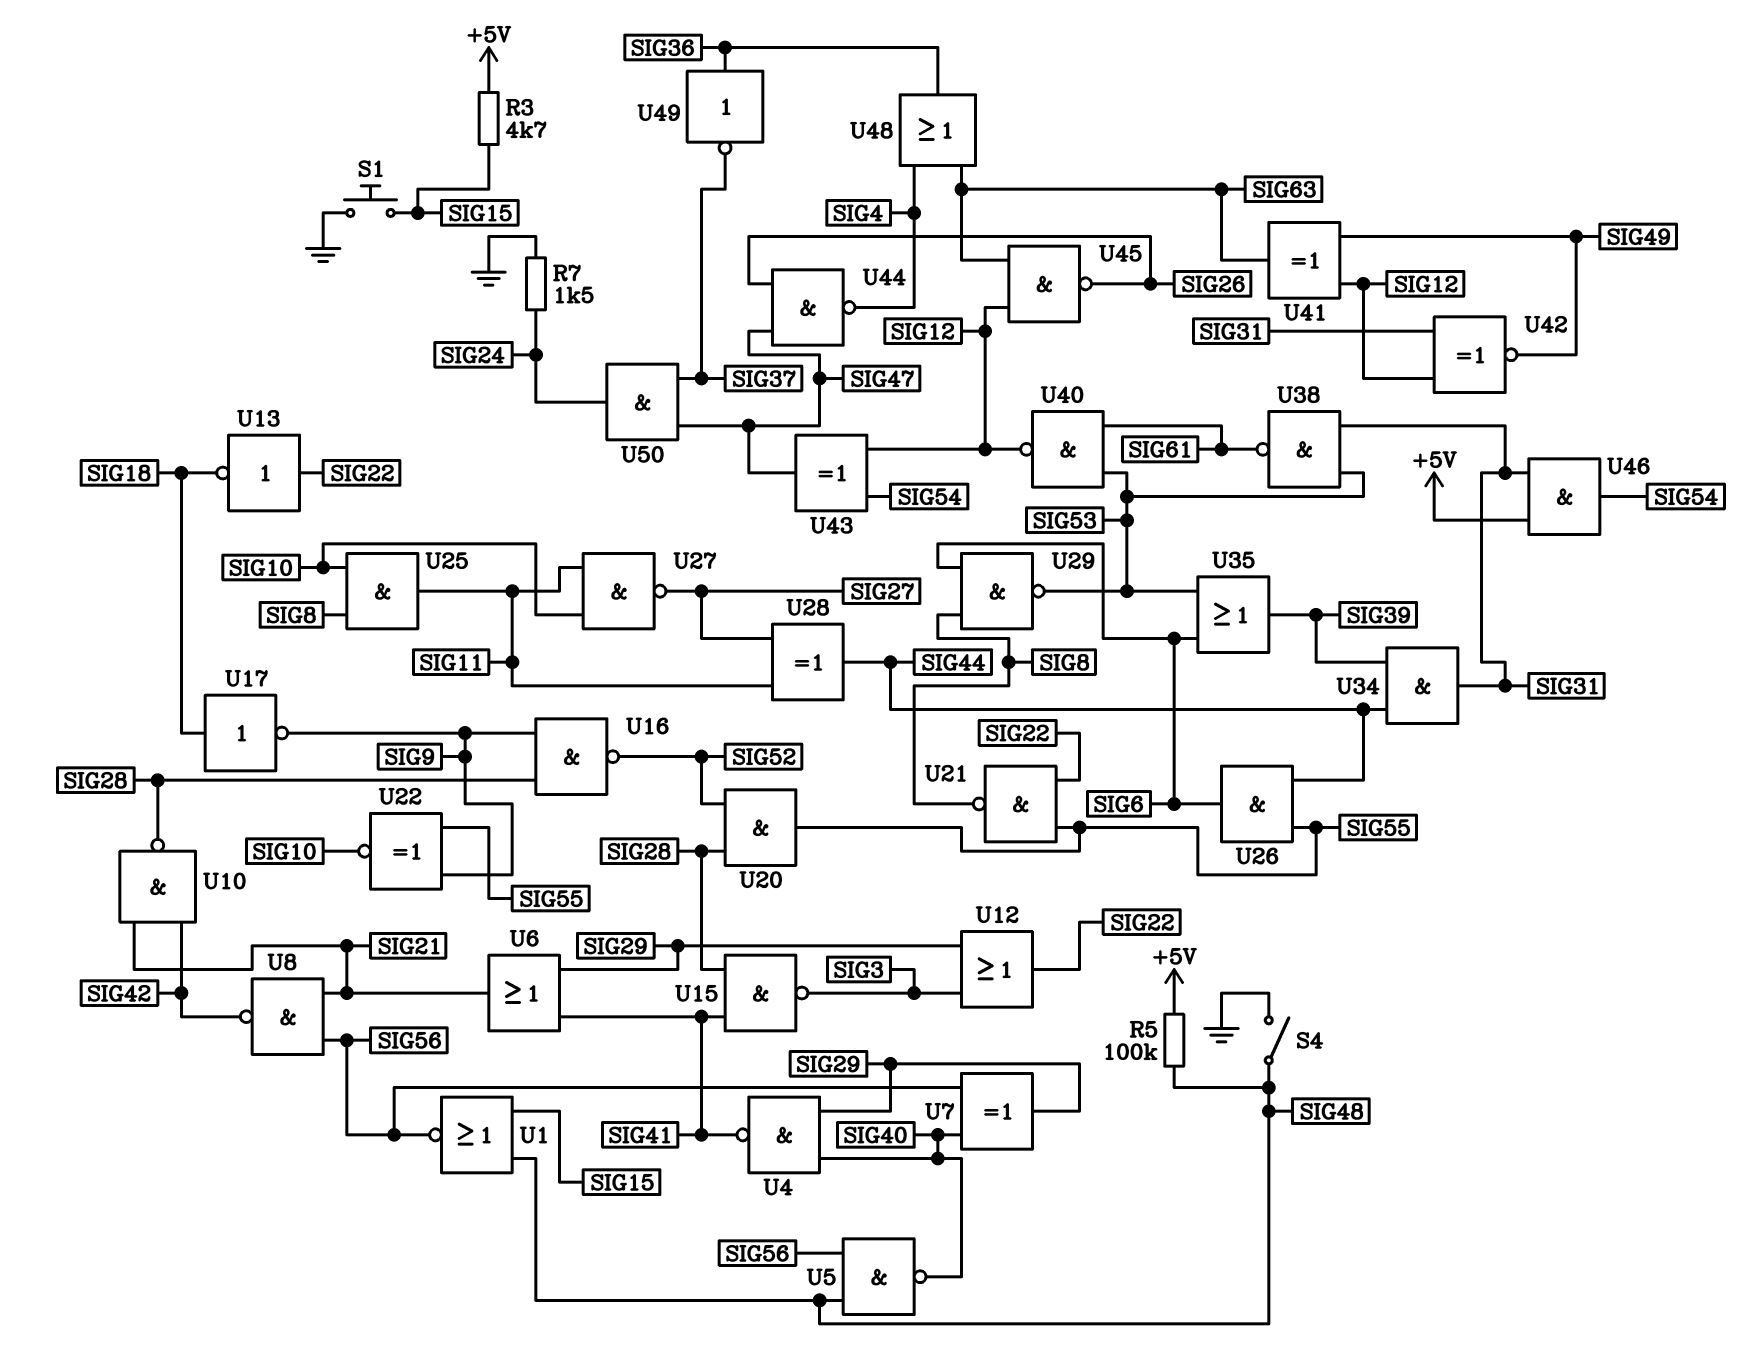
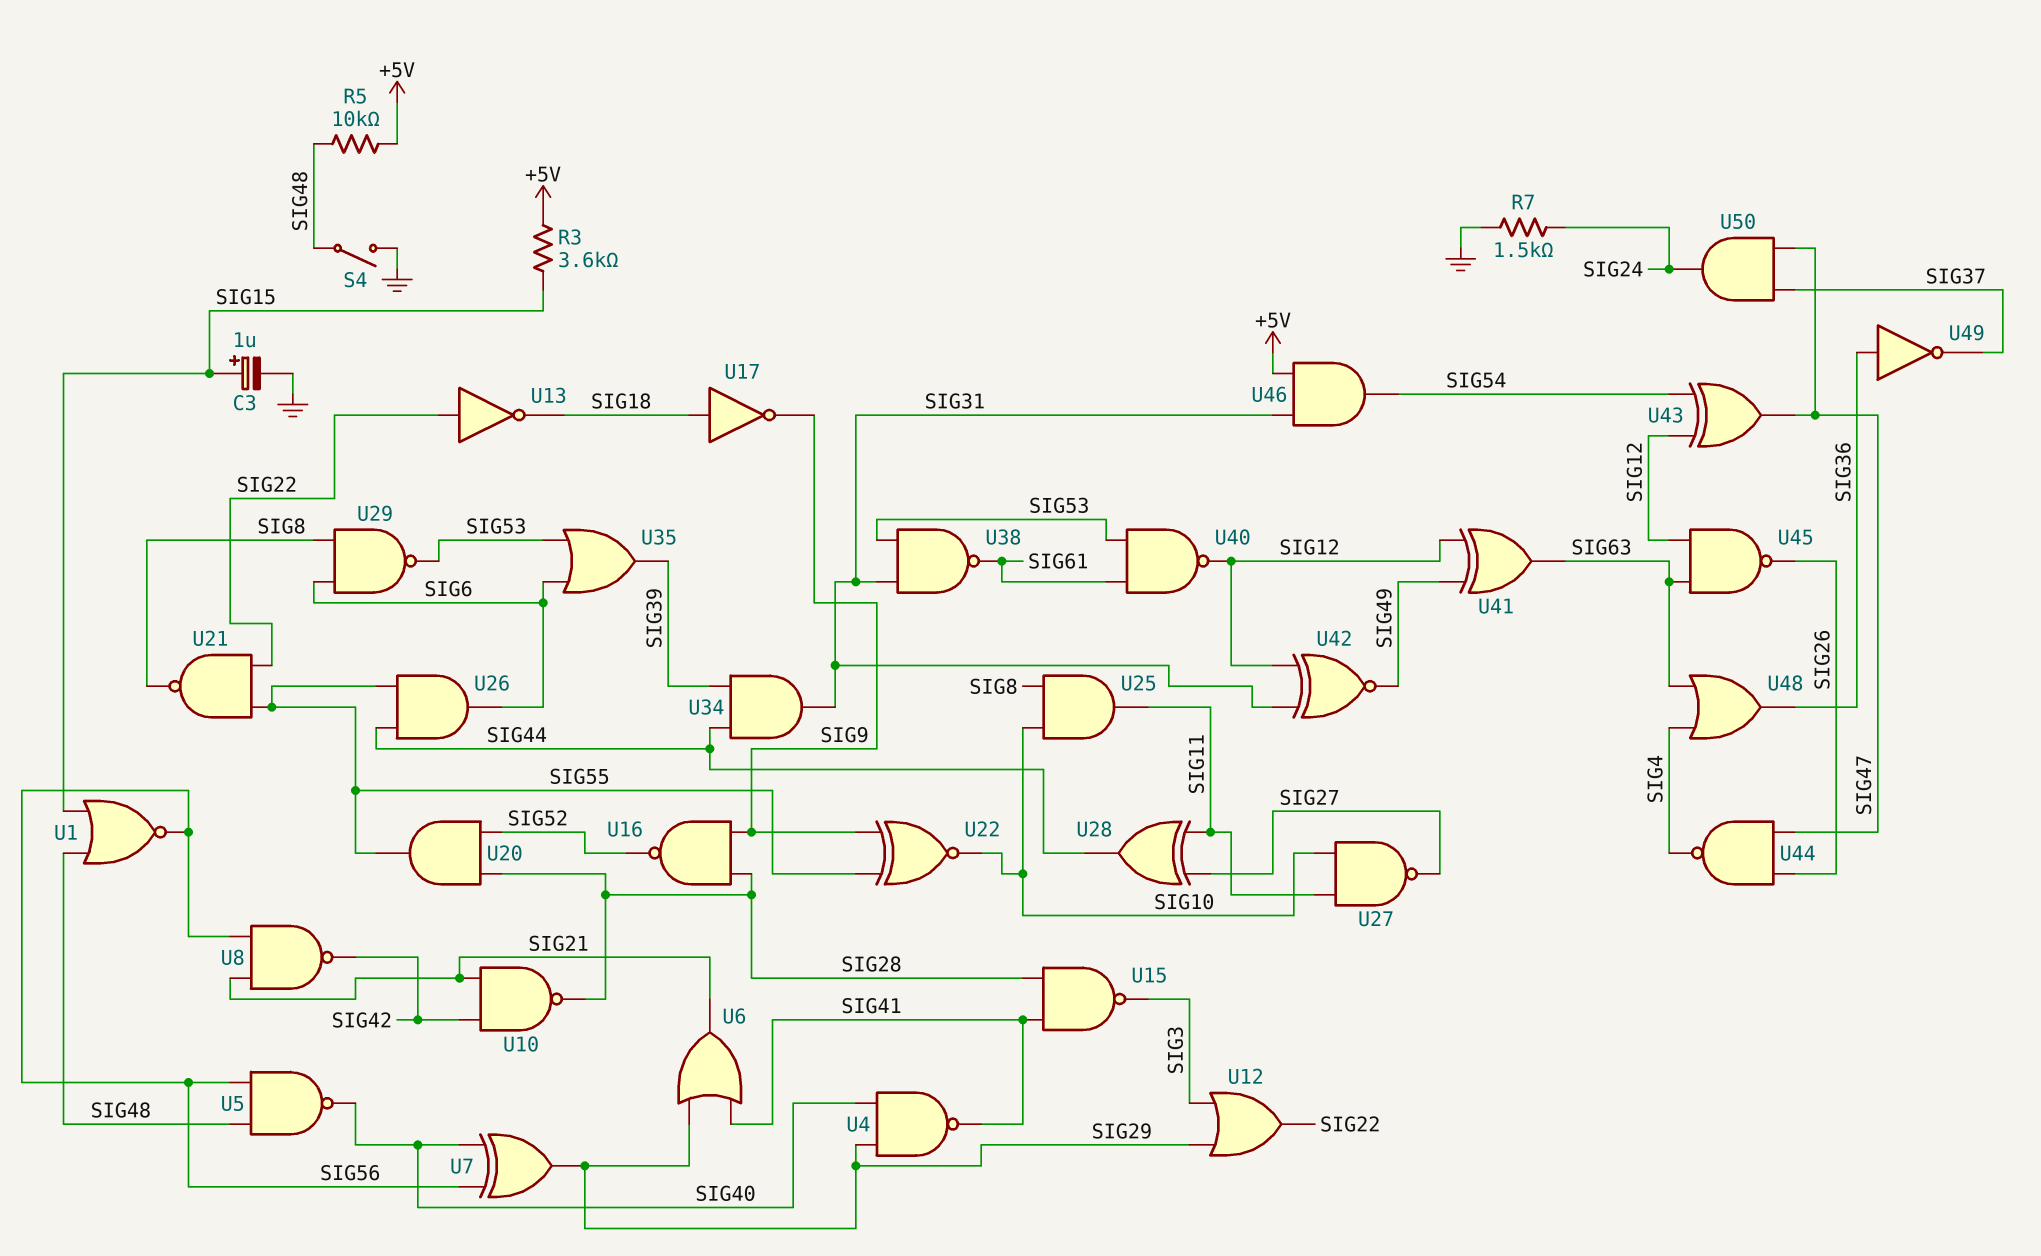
C3: none -> 1uF (plus SIG15, minus GND)
R3: 4.7k (+5V, SIG15) -> 3.6k (+5V, SIG15)
R5: 100k (+5V, SIG48) -> 10k (+5V, SIG48)
S1: button (GND, SIG15) -> none

